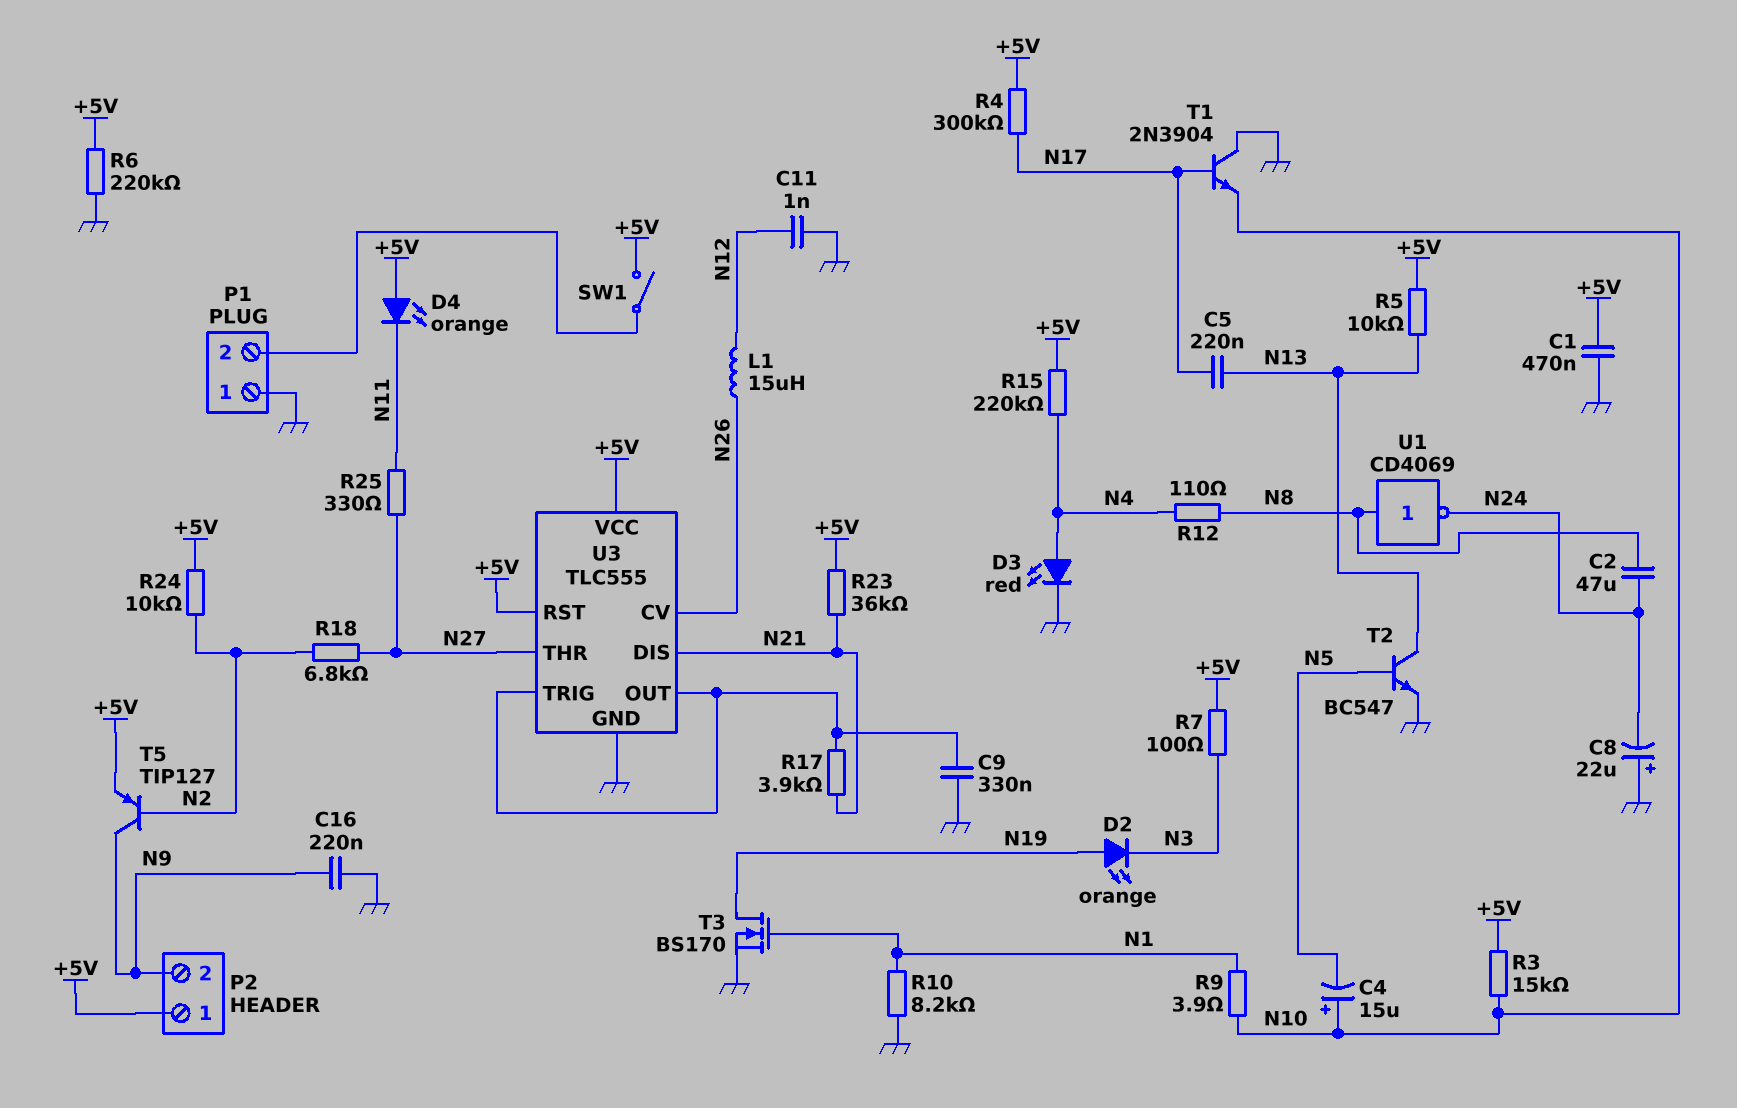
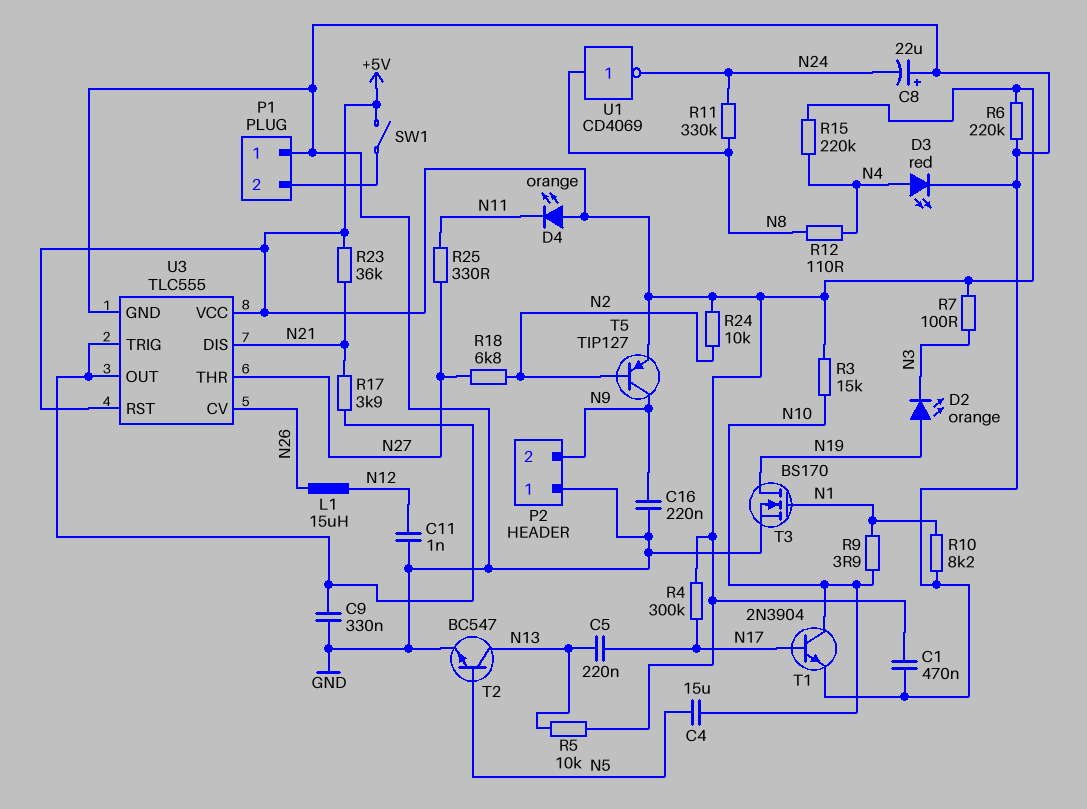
C2: 47uF (N8, N24) -> none
C4: 15uF (plus N10, minus N5) -> 15uF (N5, N10)
P2 pin 1: +5V -> GND
R11: none -> 330k (N8, N24)
T1: NPN 2N3904 (B N17, C GND, E N10) -> NPN 2N3904 (B N17, C N10, E GND)

